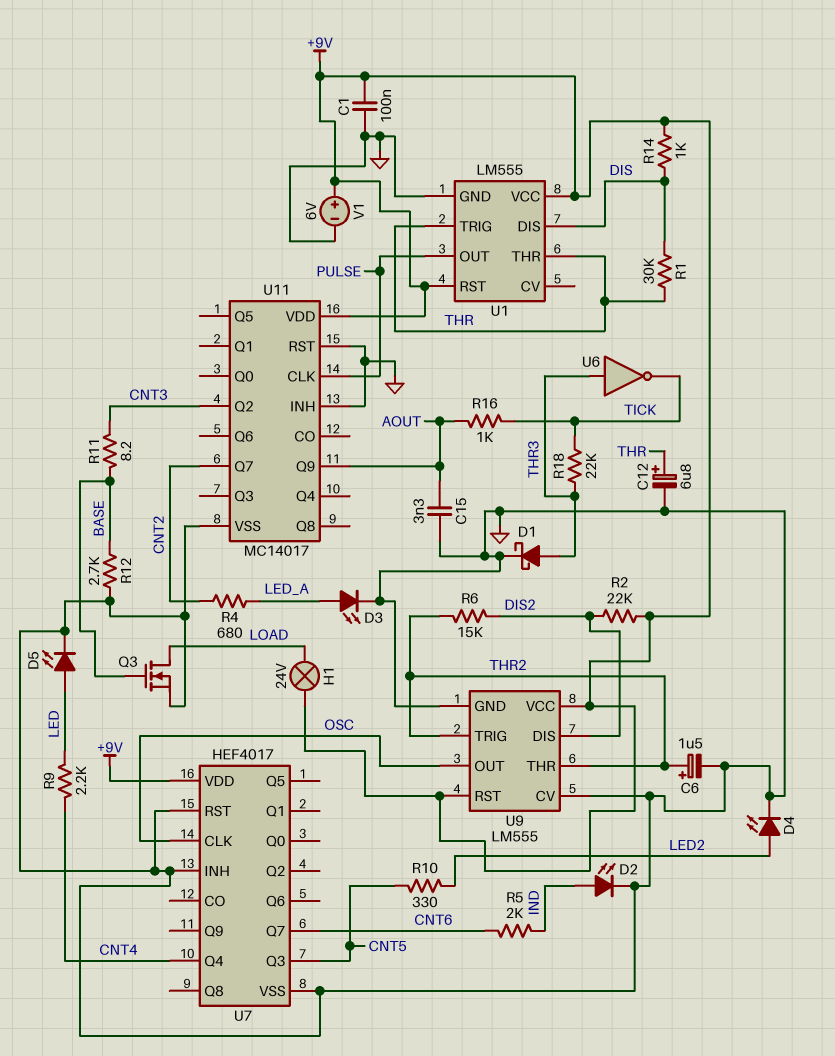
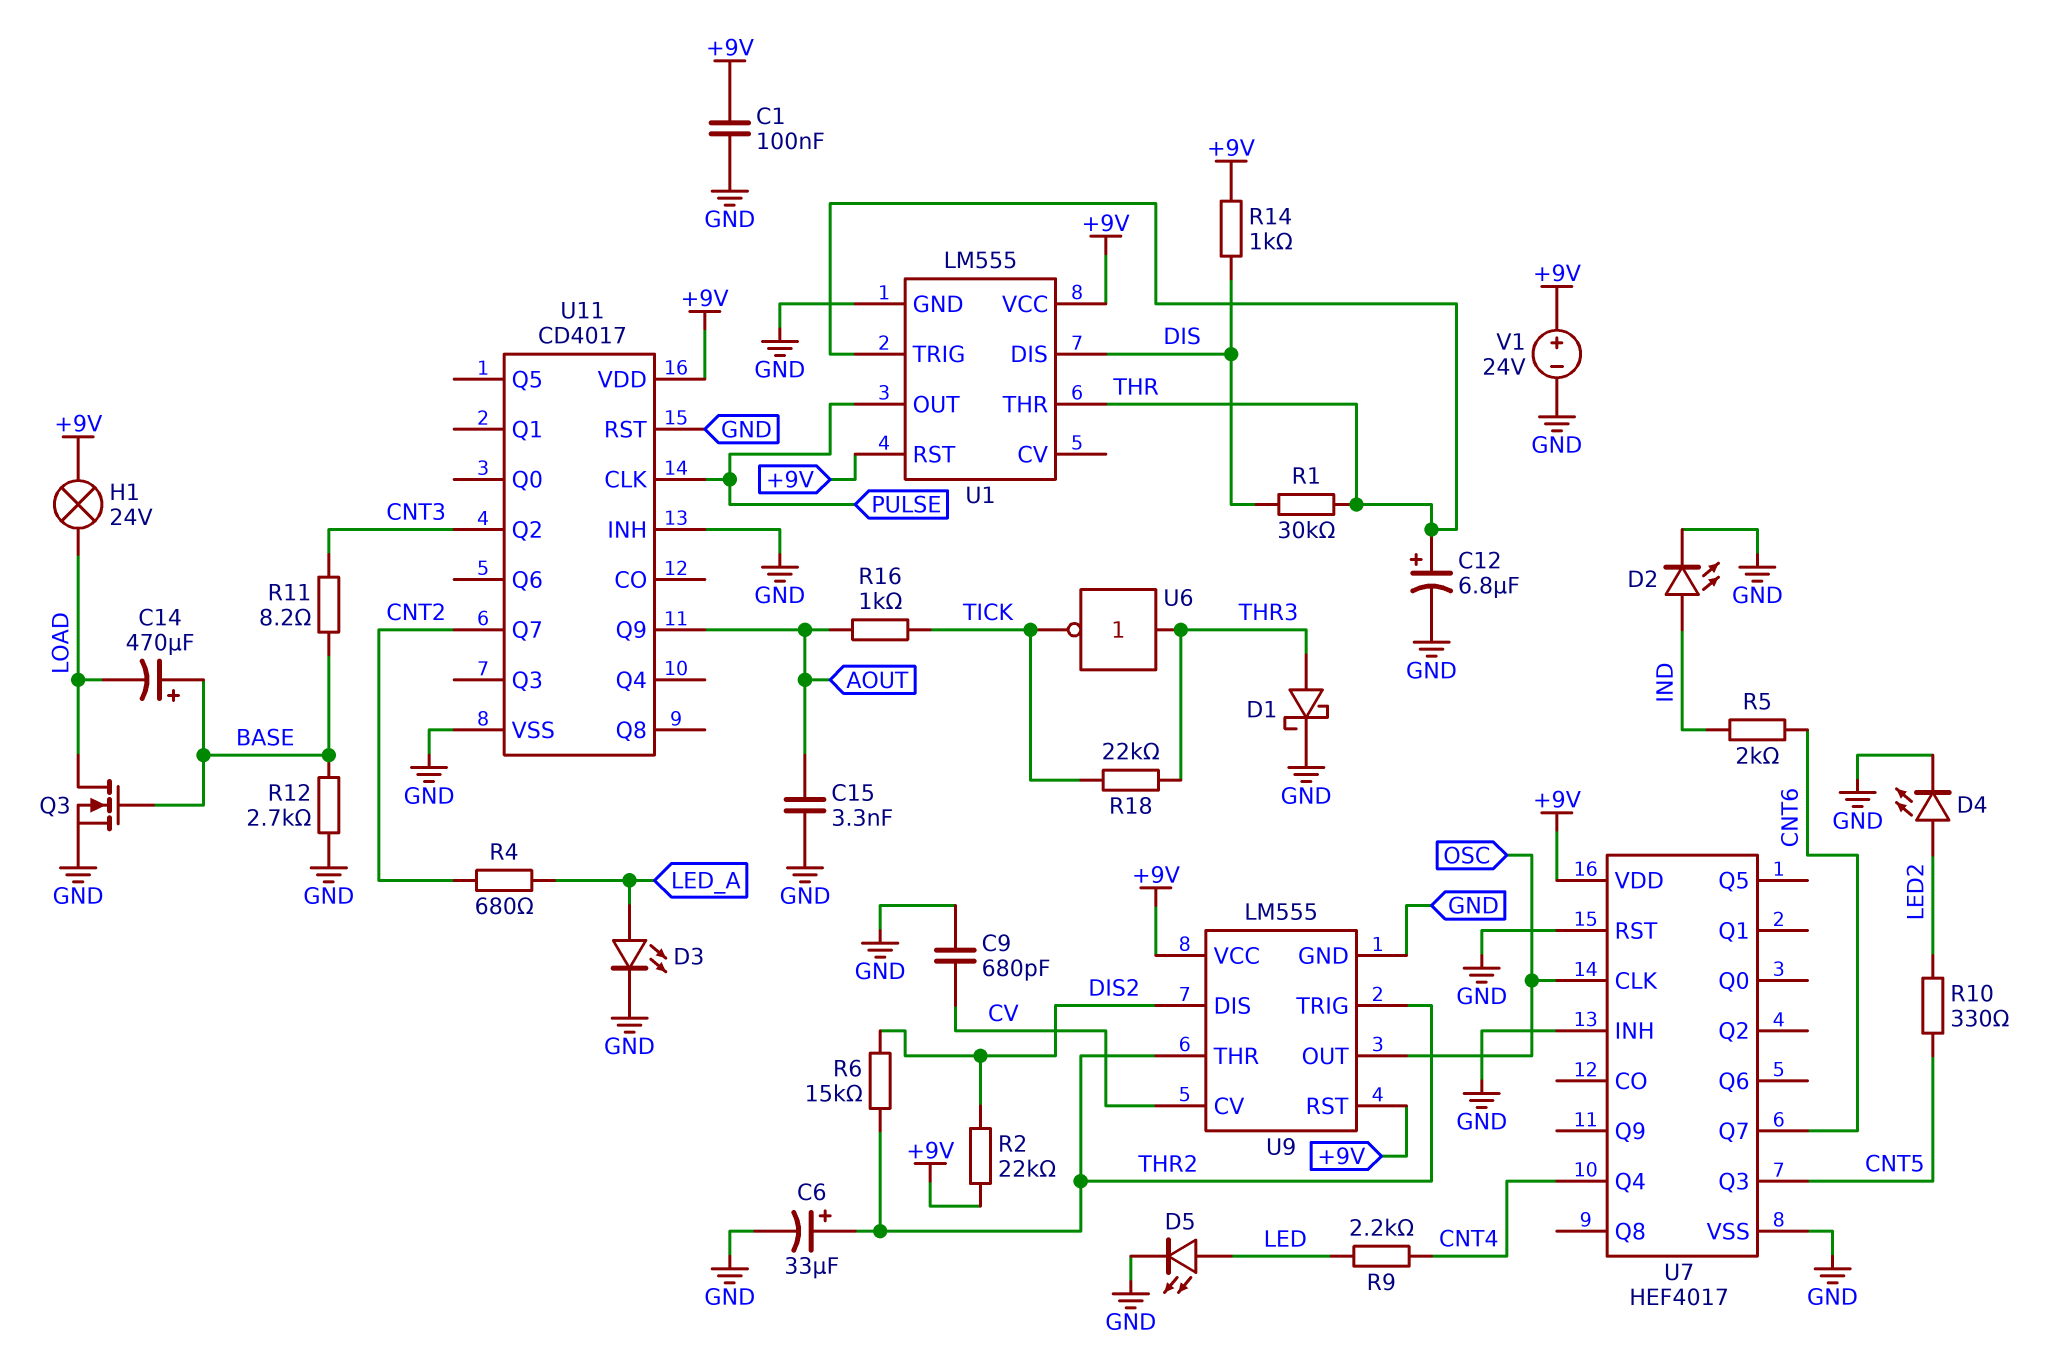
C6: 1.5uF (plus THR2, minus GND) -> 33uF (plus THR2, minus GND)
C9: none -> 680pF (CV, GND)
C14: none -> 470uF (plus BASE, minus LOAD)
U9 pin CV: GND -> CV
U11: MC14017 -> CD4017
V1: 6V (plus +9V, minus GND) -> 24V (plus +9V, minus GND)

